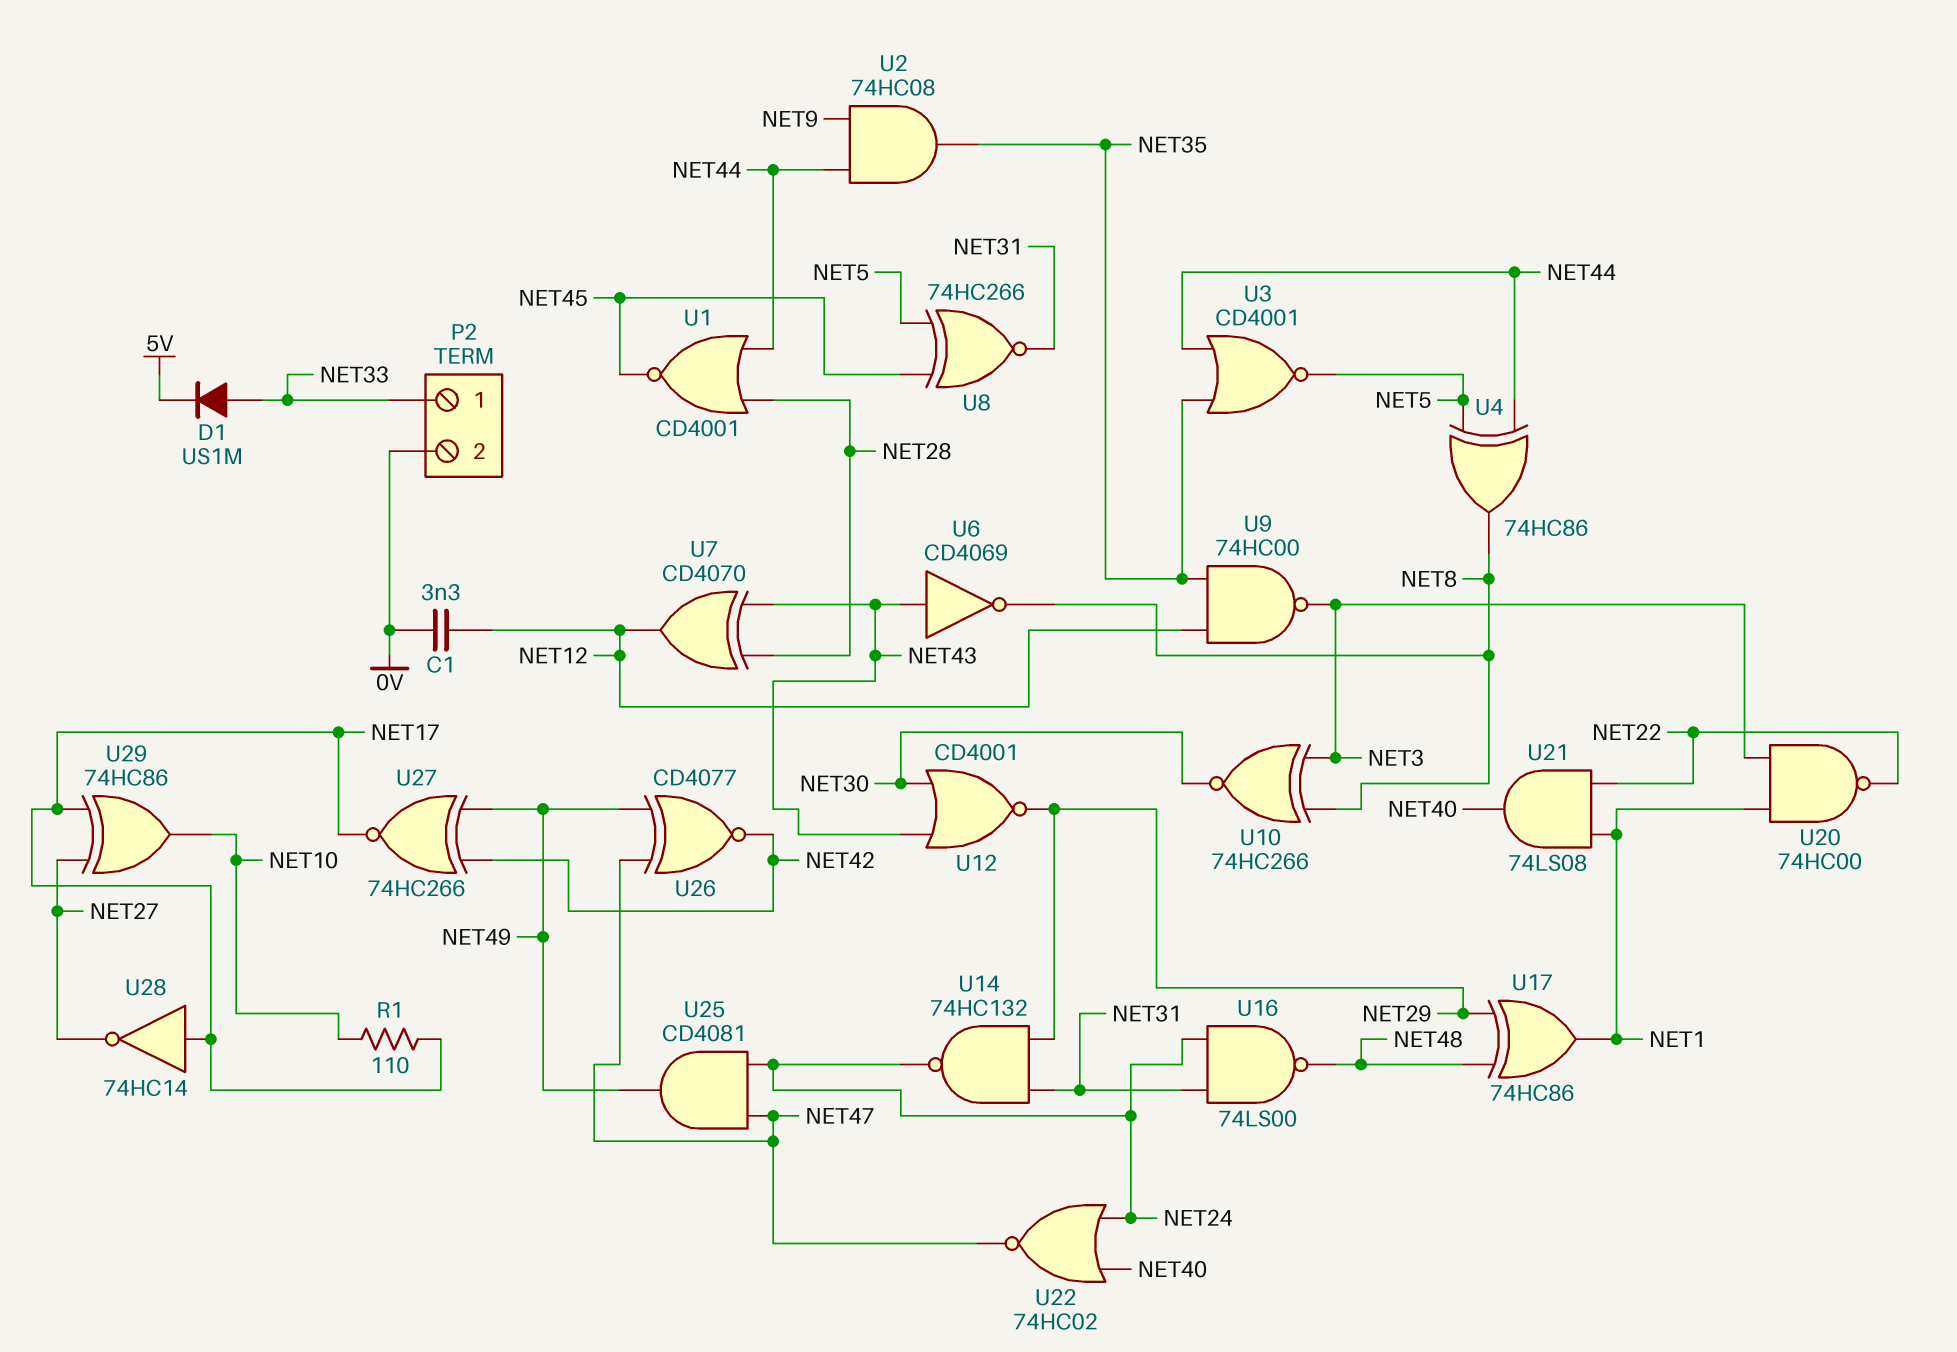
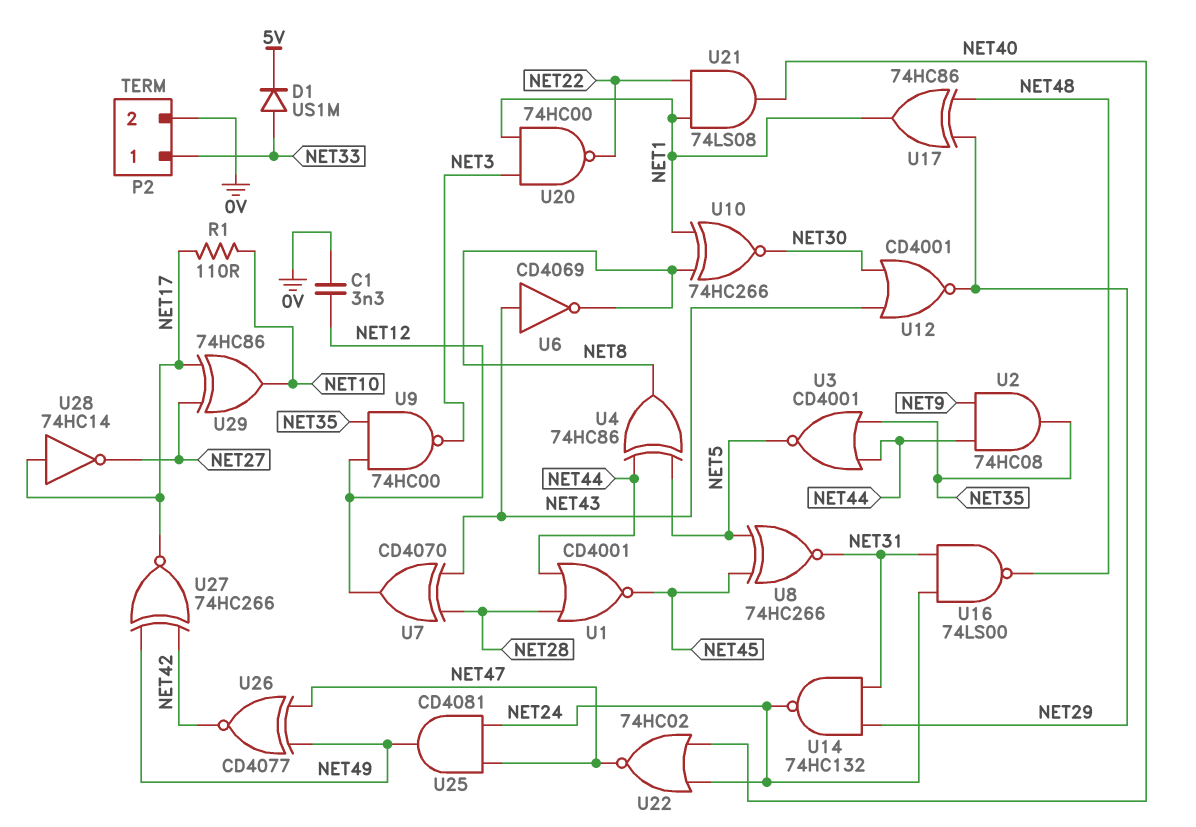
U10: XNOR 74HC266 (in NET3, in NET8, out NET30) -> XNOR 74HC266 (in NET1, in NET8, out NET30)

